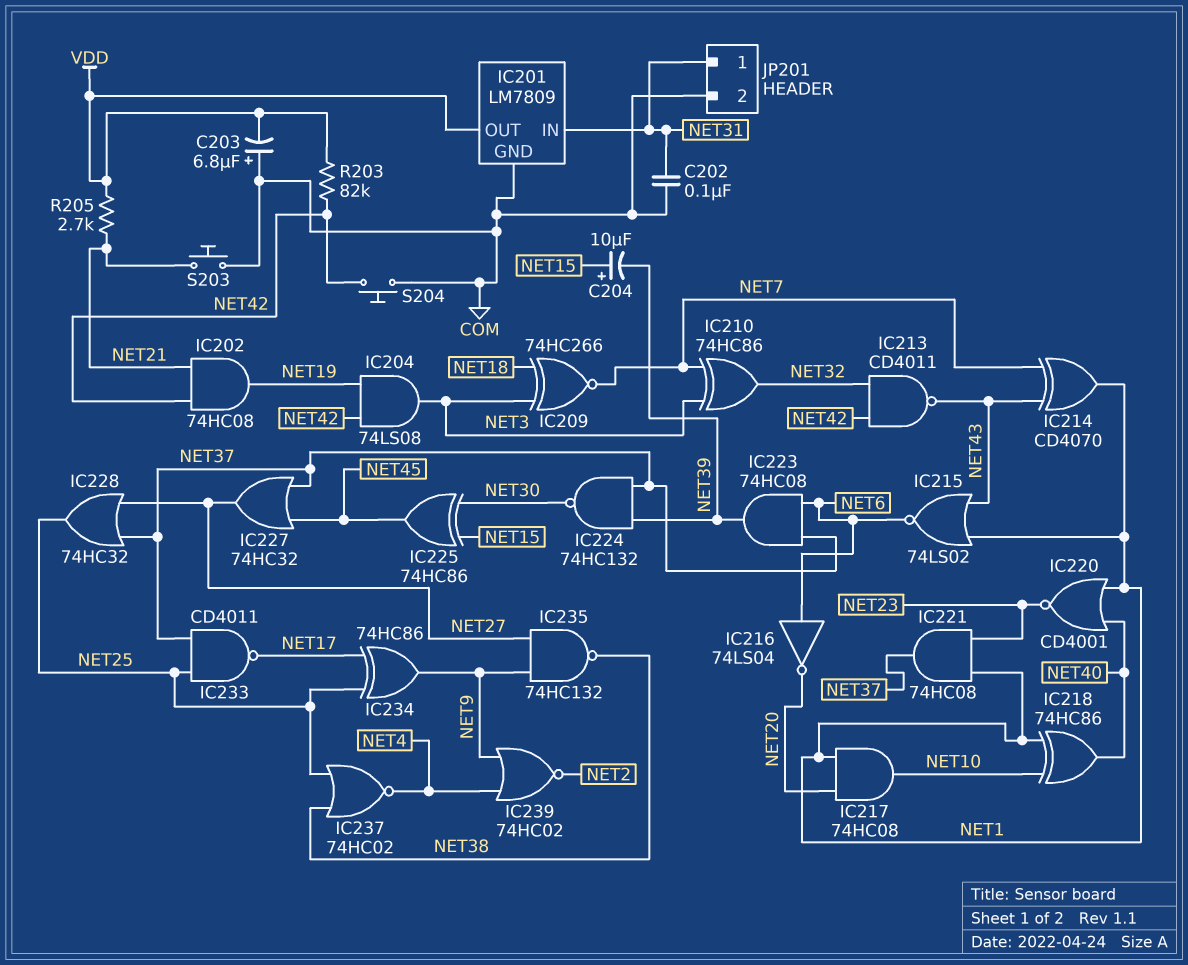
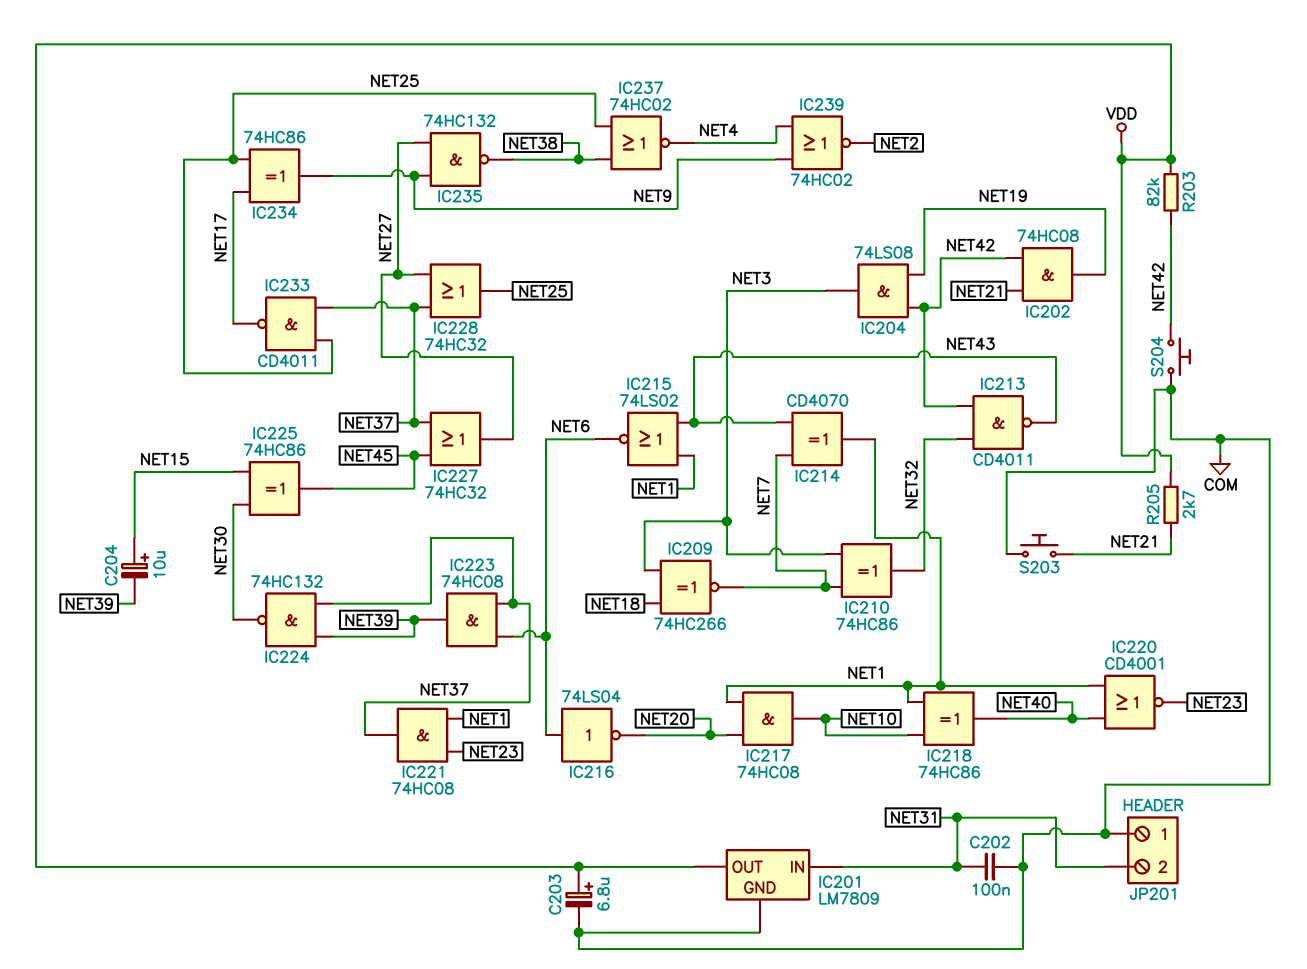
C203: 6.8uF (plus COM, minus VDD) -> 6.8uF (plus VDD, minus COM)
JP201 pin 1: NET31 -> COM
JP201 pin 2: COM -> NET31

